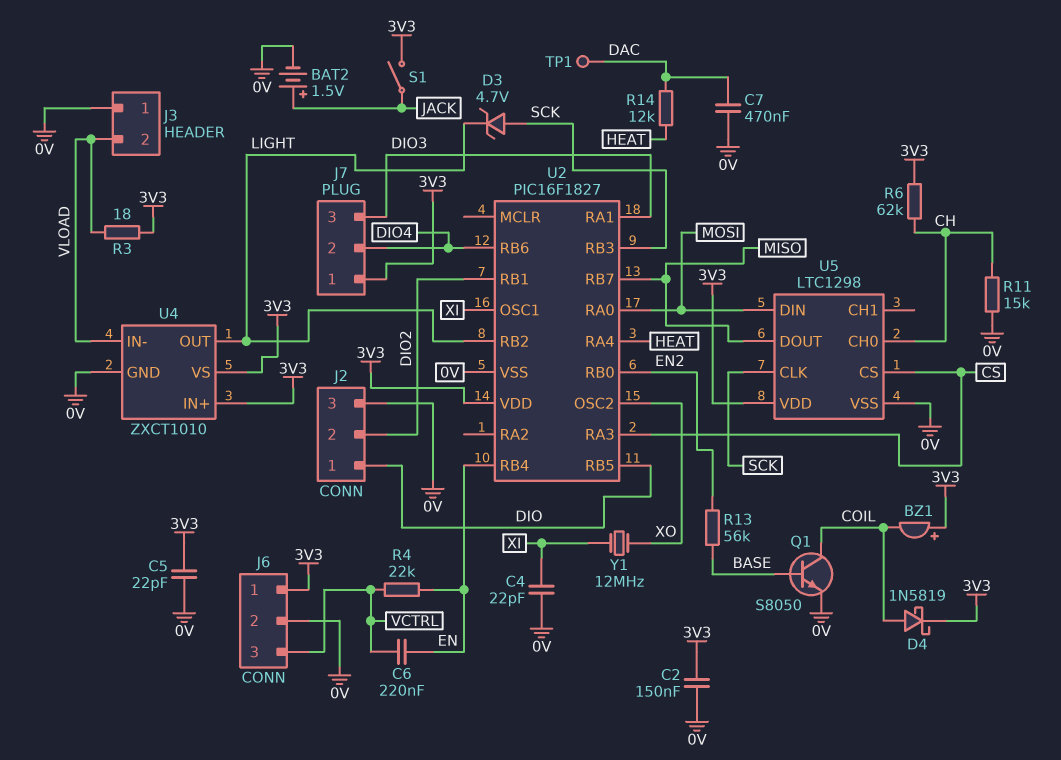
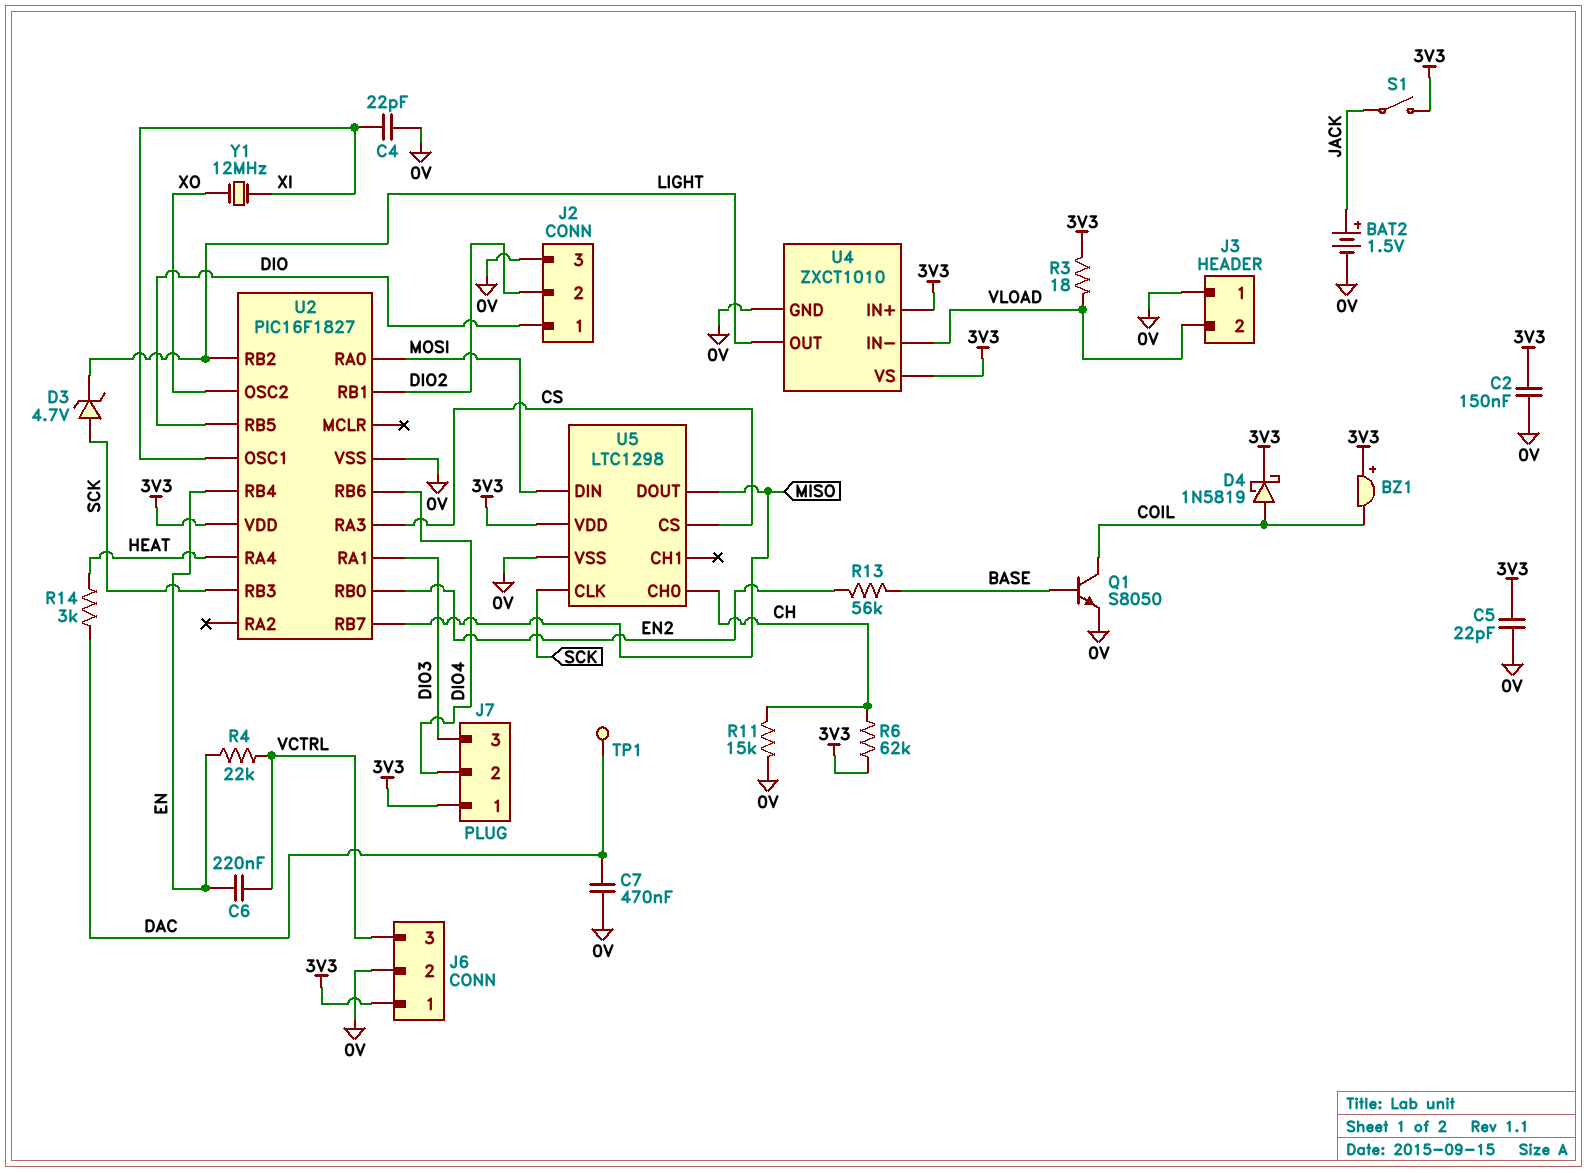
R14: 12k (DAC, HEAT) -> 3k (DAC, HEAT)

